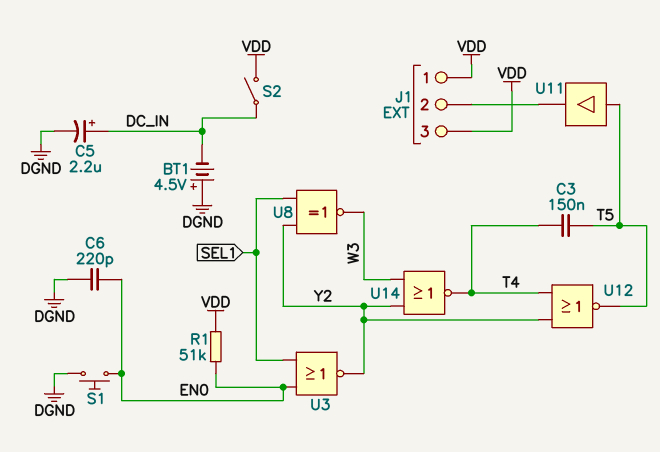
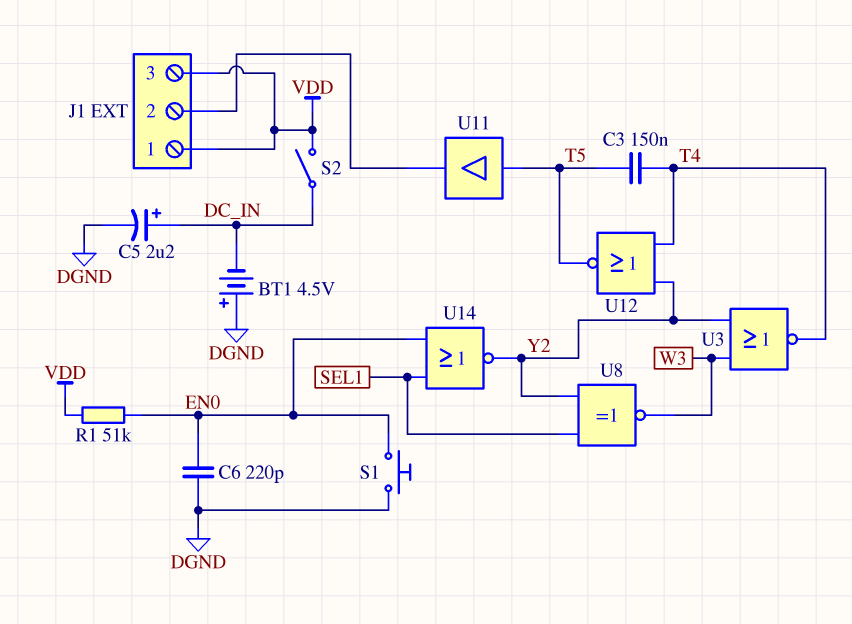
U3: NOR (in EN0, in SEL1, out Y2) -> NOR (in W3, in Y2, out T4)
U14: NOR (in W3, in Y2, out T4) -> NOR (in EN0, in SEL1, out Y2)

